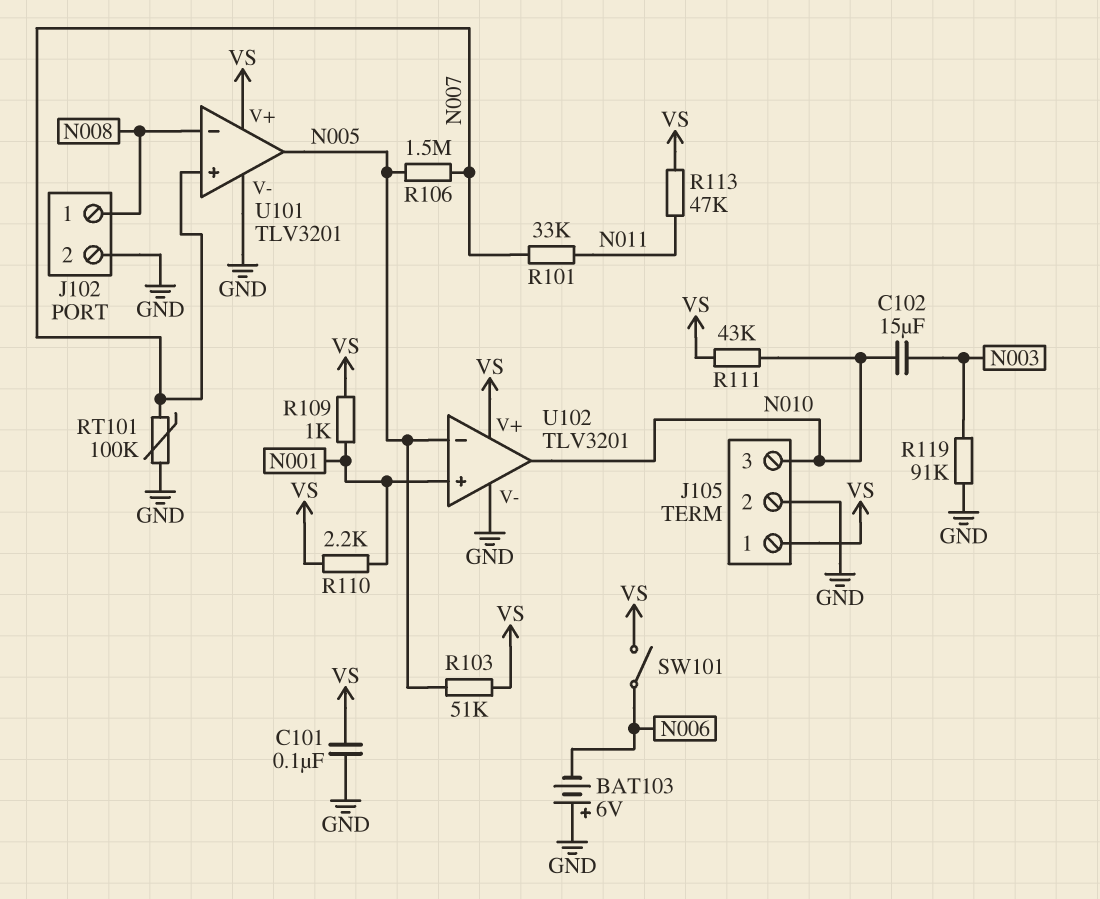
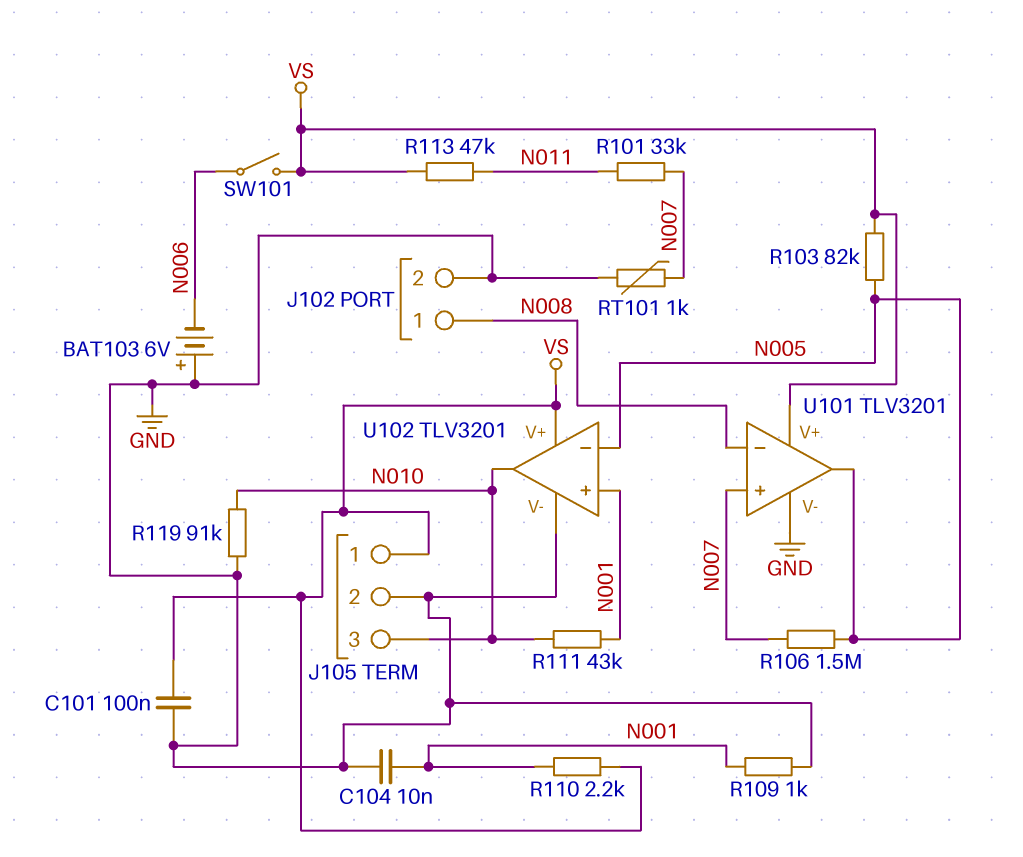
C102: 15uF (N003, N010) -> none
C104: none -> 10nF (GND, N001)
R103: 51k (N005, VS) -> 82k (N005, VS)
R109: 1k (N001, VS) -> 1k (GND, N001)
R111: 43k (N010, VS) -> 43k (N001, N010)
R119: 91k (GND, N003) -> 91k (GND, N010)
RT101: 100k (GND, N007) -> 1k (GND, N007)

